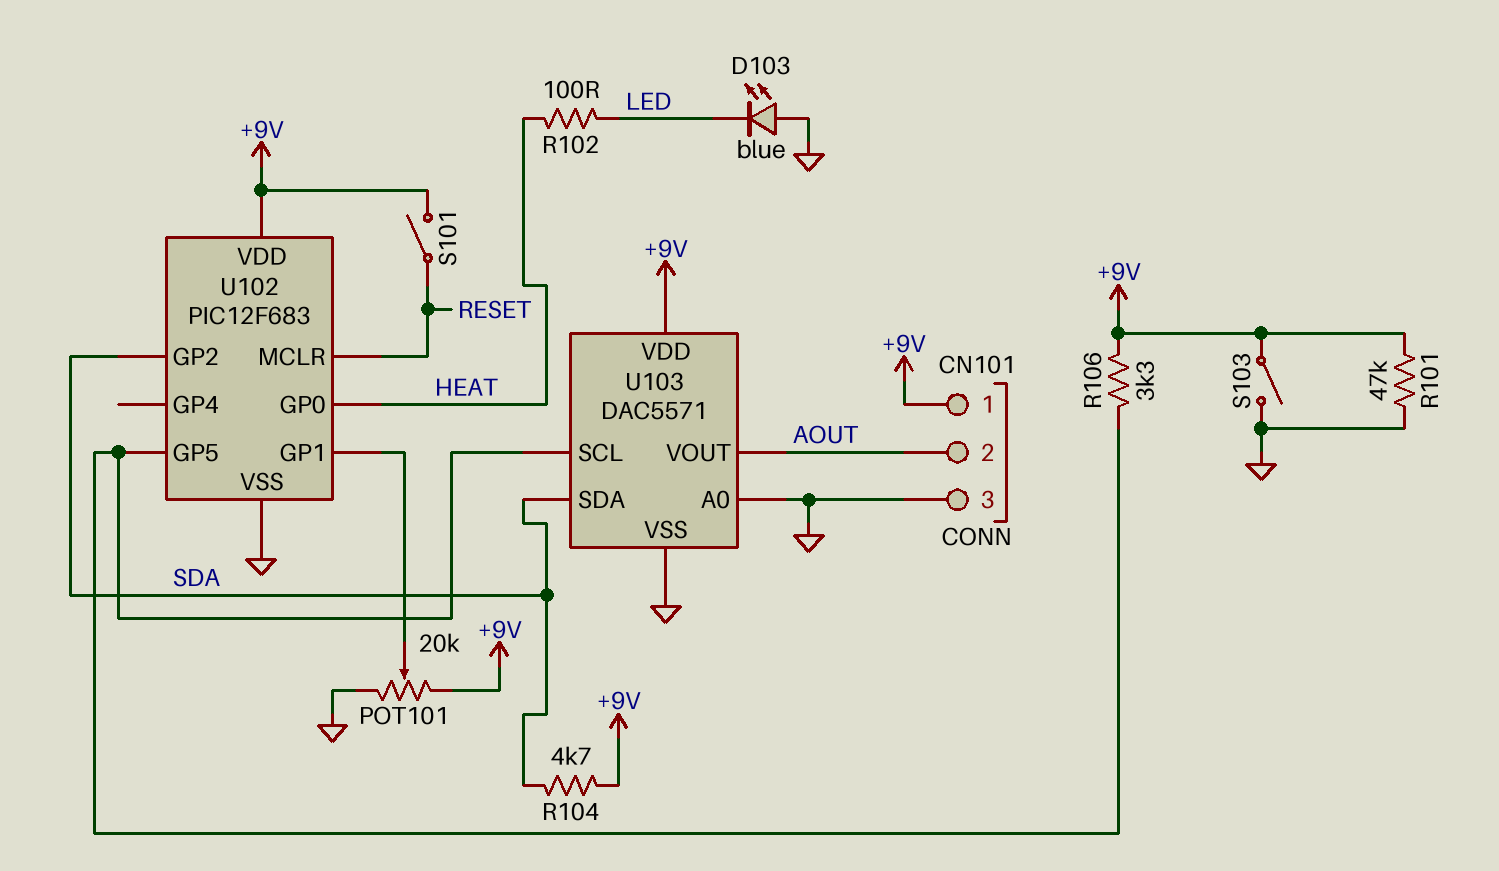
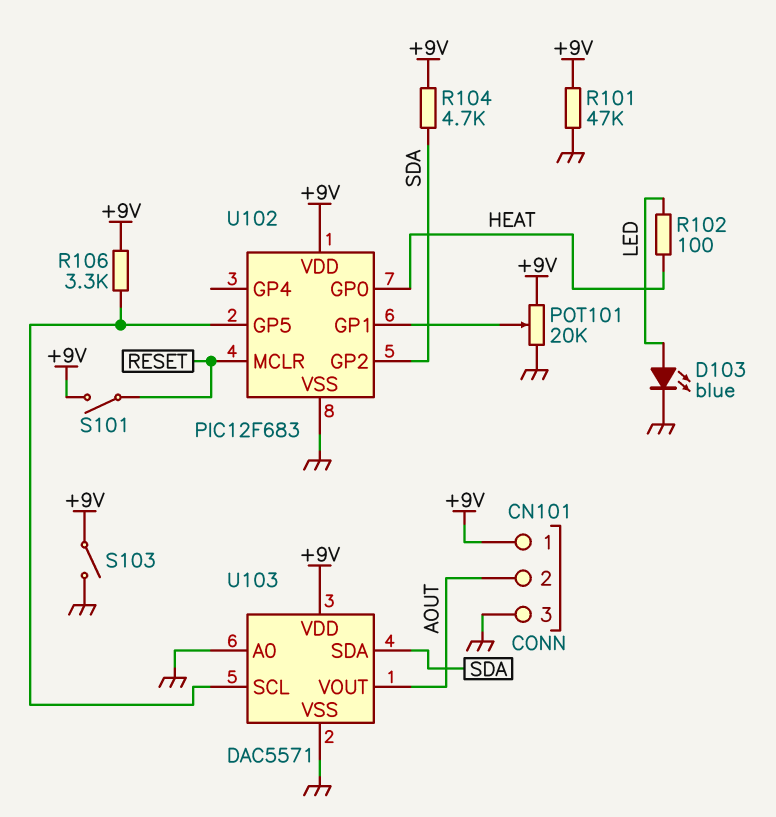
D103: LED blue (A GND, K LED) -> LED blue (A LED, K GND)

